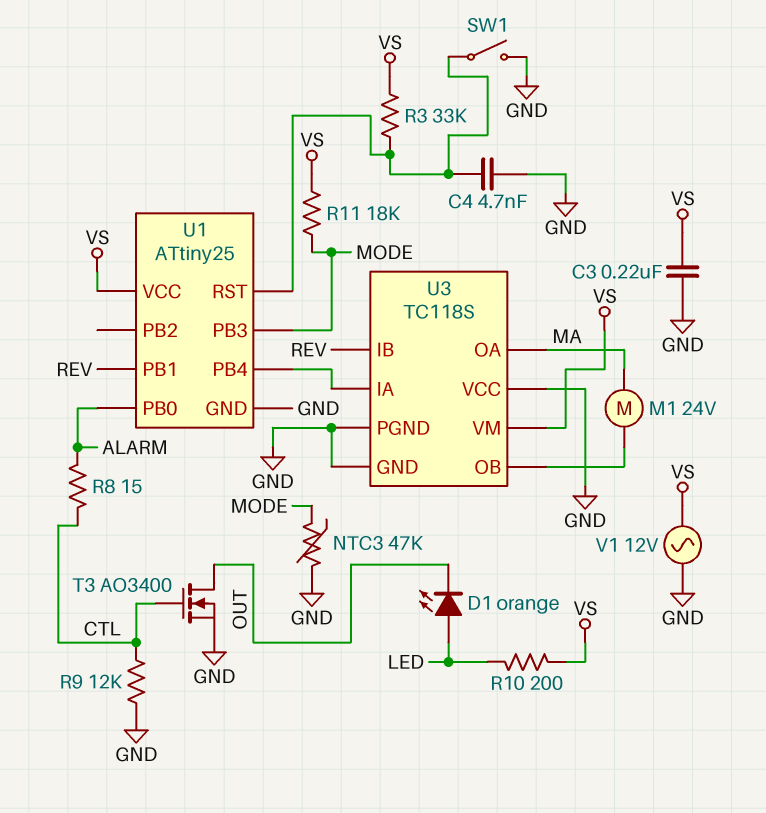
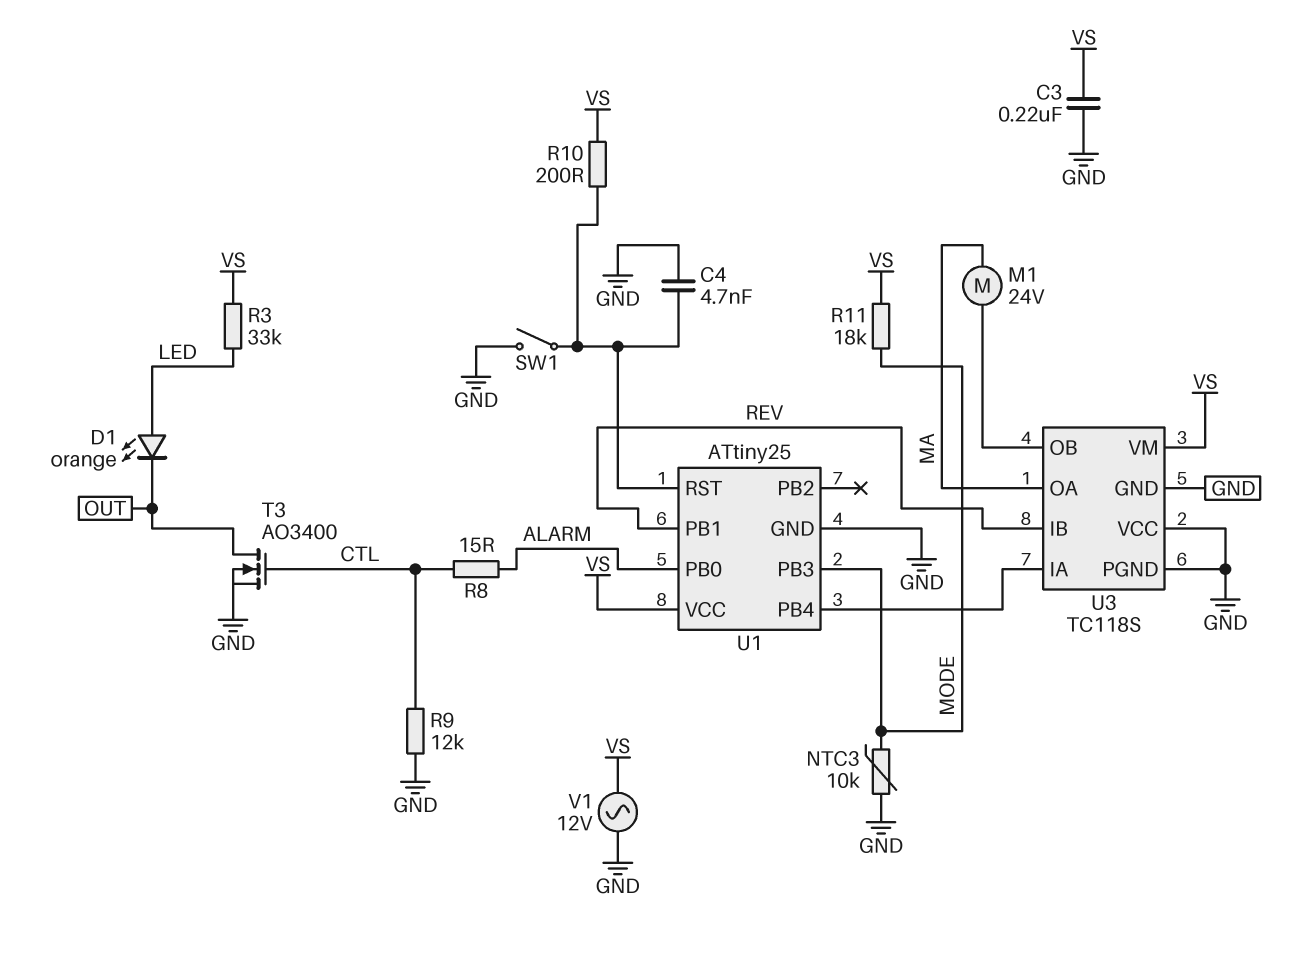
NTC3: 47k (GND, MODE) -> 10k (GND, MODE)
R3: 33k (U1/RST, VS) -> 33k (LED, VS)
R10: 200 (LED, VS) -> 200 (U1/RST, VS)

